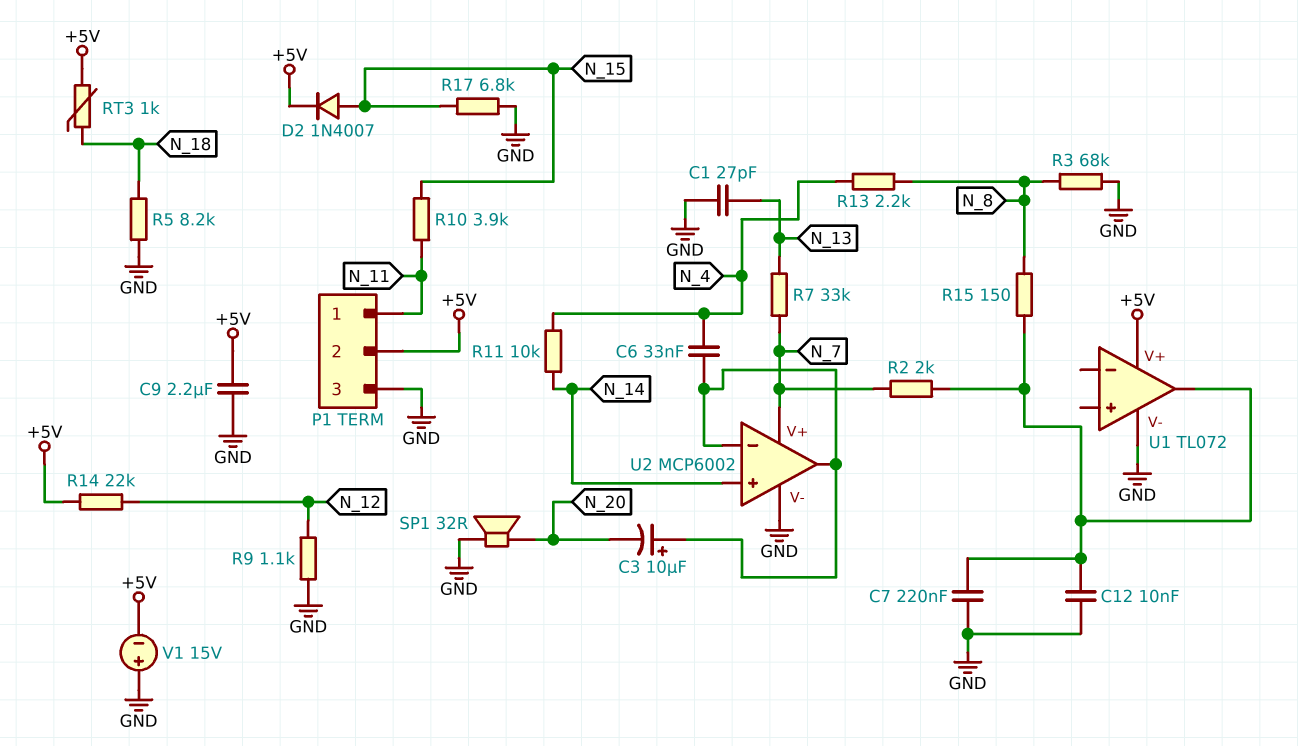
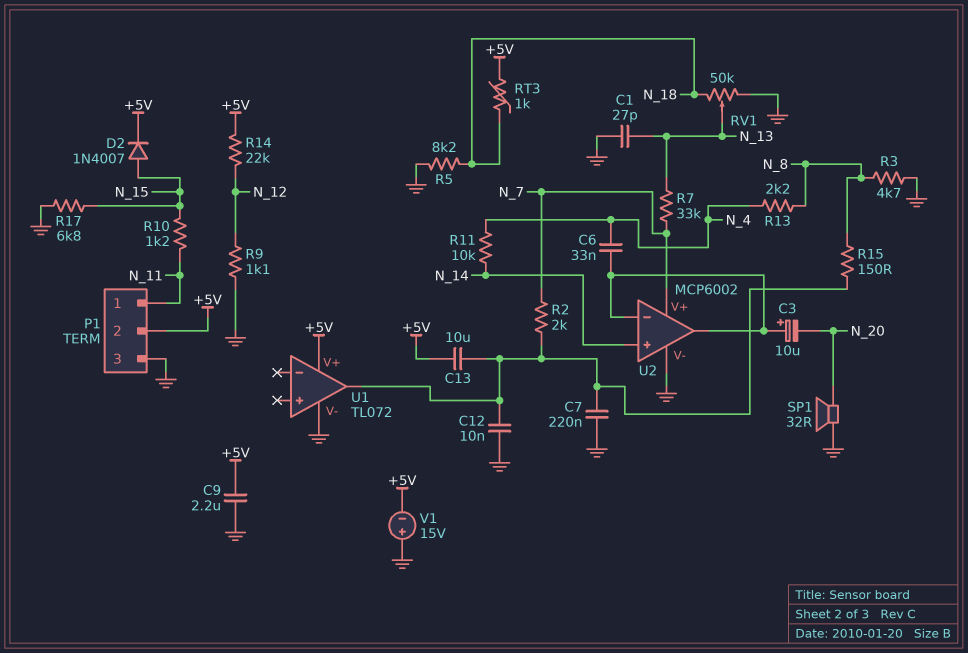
C13: none -> 10uF (+5V, U1/out)
R3: 68k (GND, N_8) -> 4.7k (GND, N_8)
R10: 3.9k (N_11, N_15) -> 1.2k (N_11, N_15)
RV1: none -> 50k (GND, N_18, wiper N_13)

